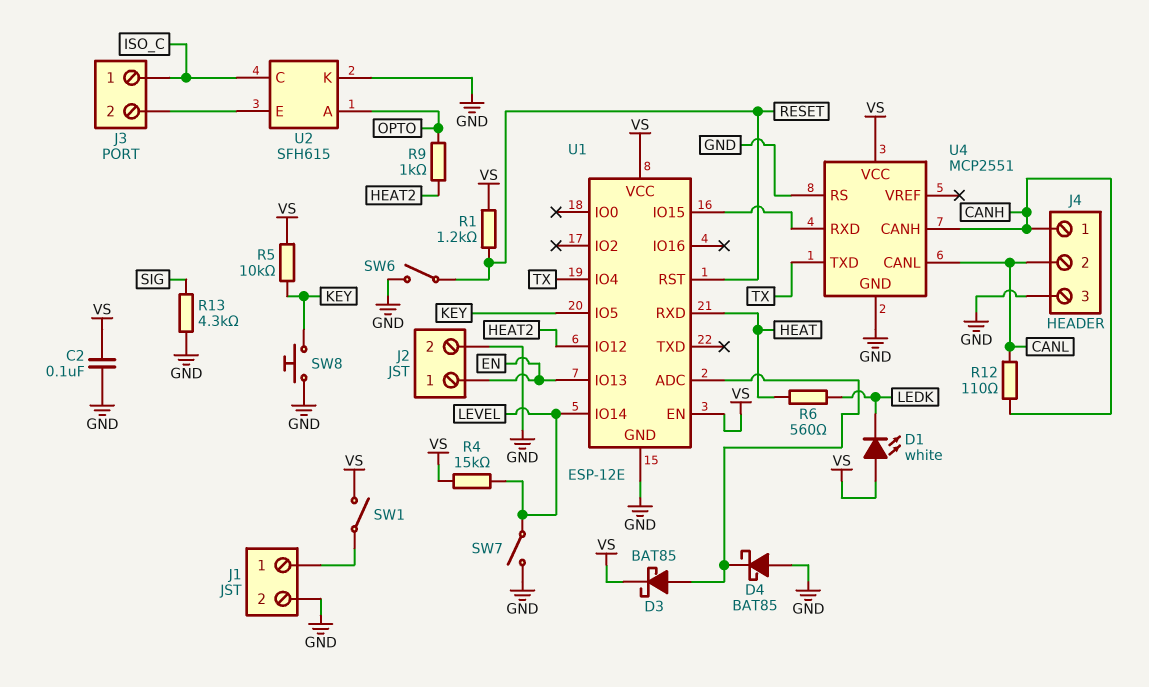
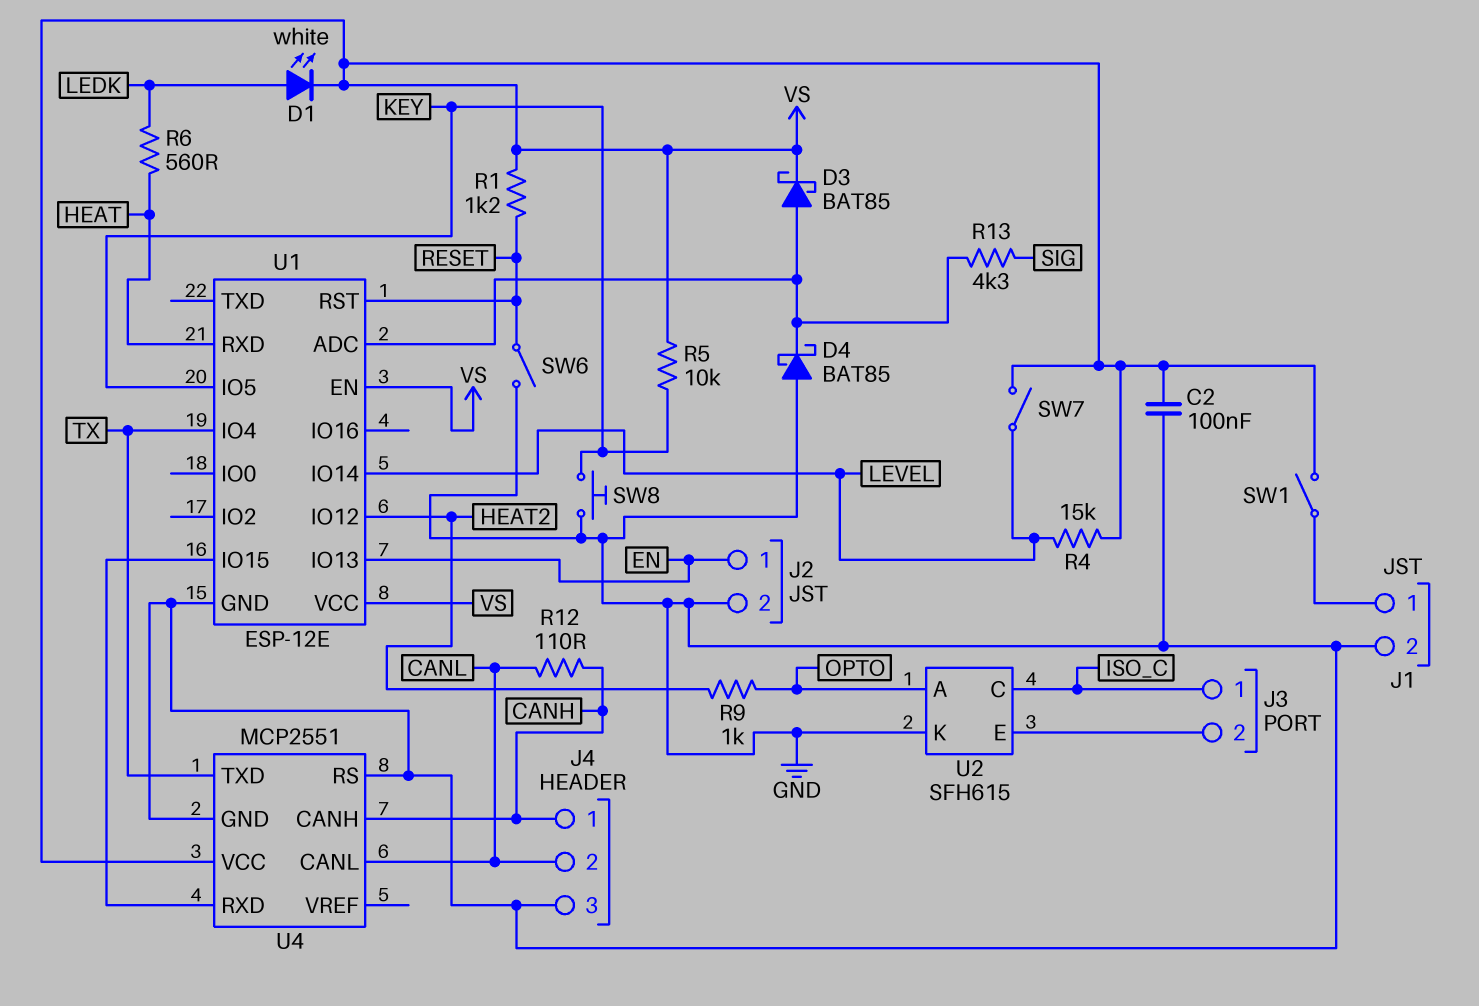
D1: LED white (A VS, K LEDK) -> LED white (A LEDK, K VS)
R13: 4.3k (GND, SIG) -> 4.3k (SIG, U1/ADC)
SW7: switch (GND, LEVEL) -> switch (LEVEL, VS)

